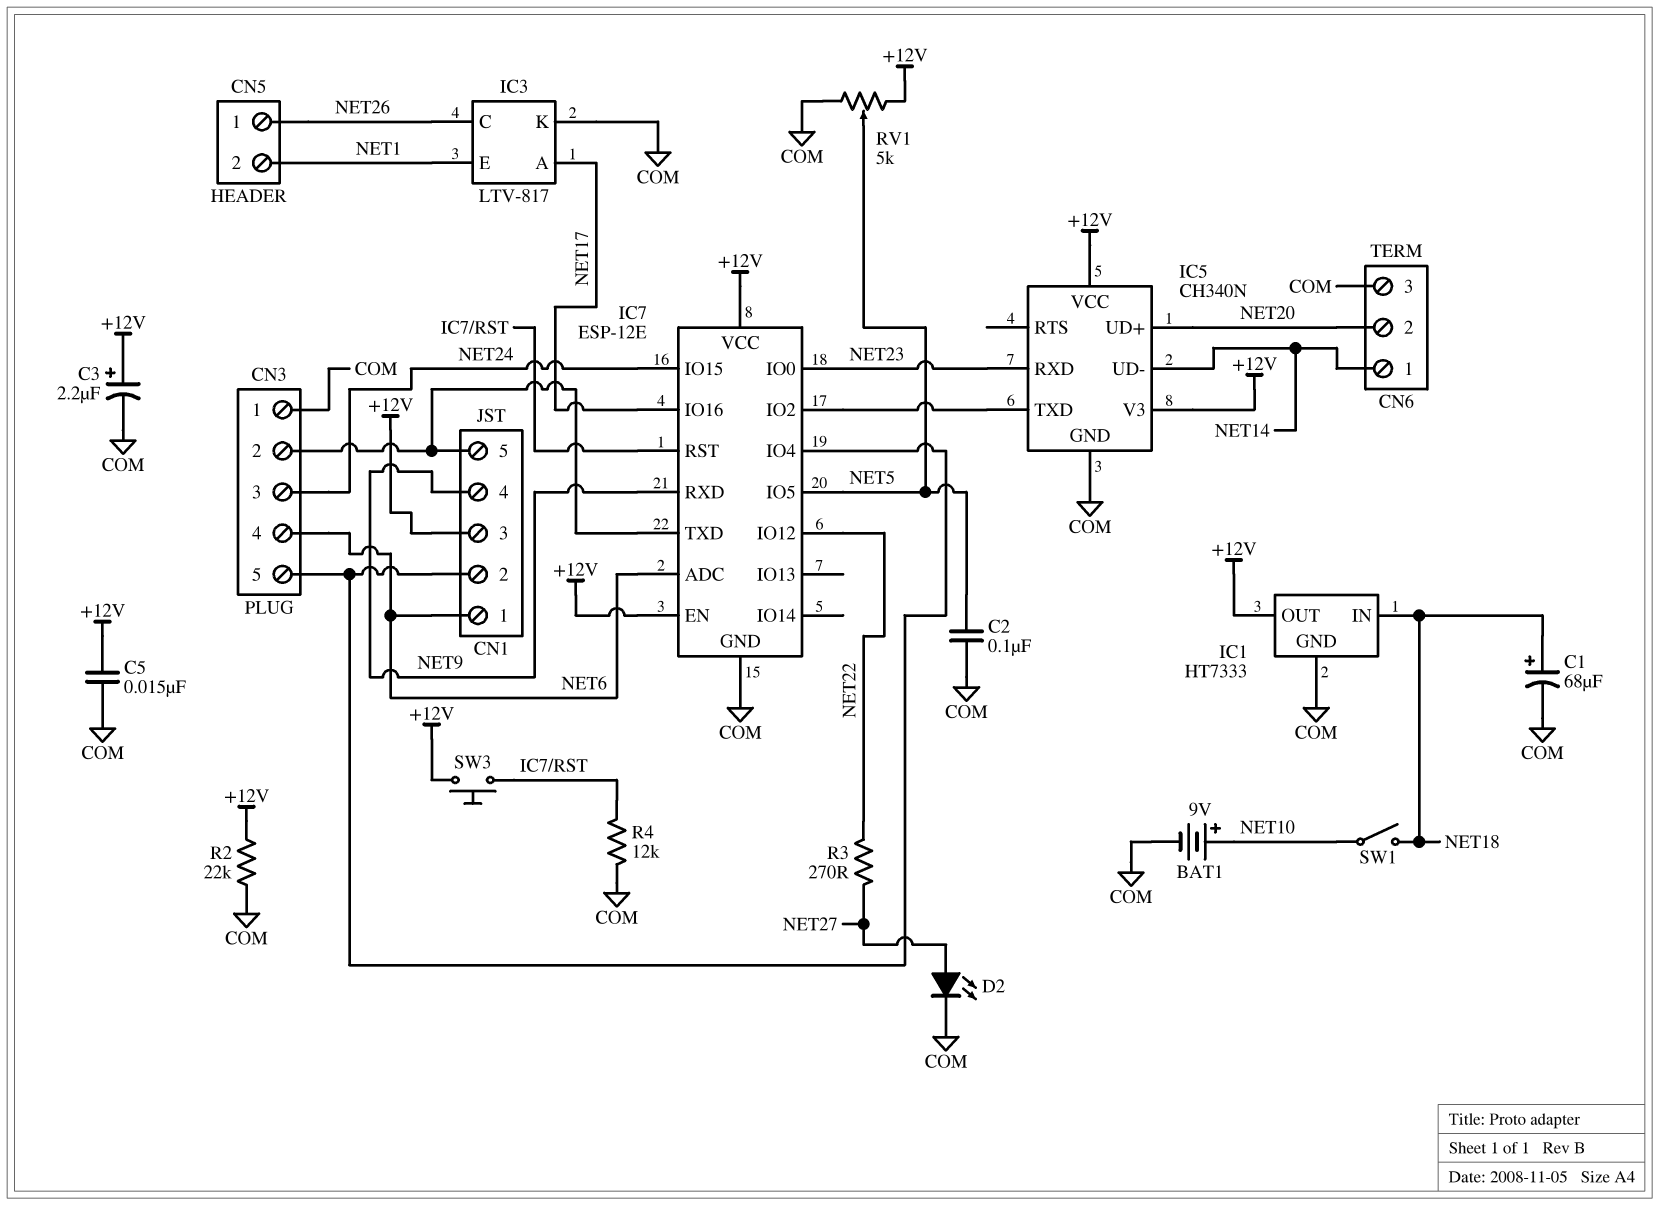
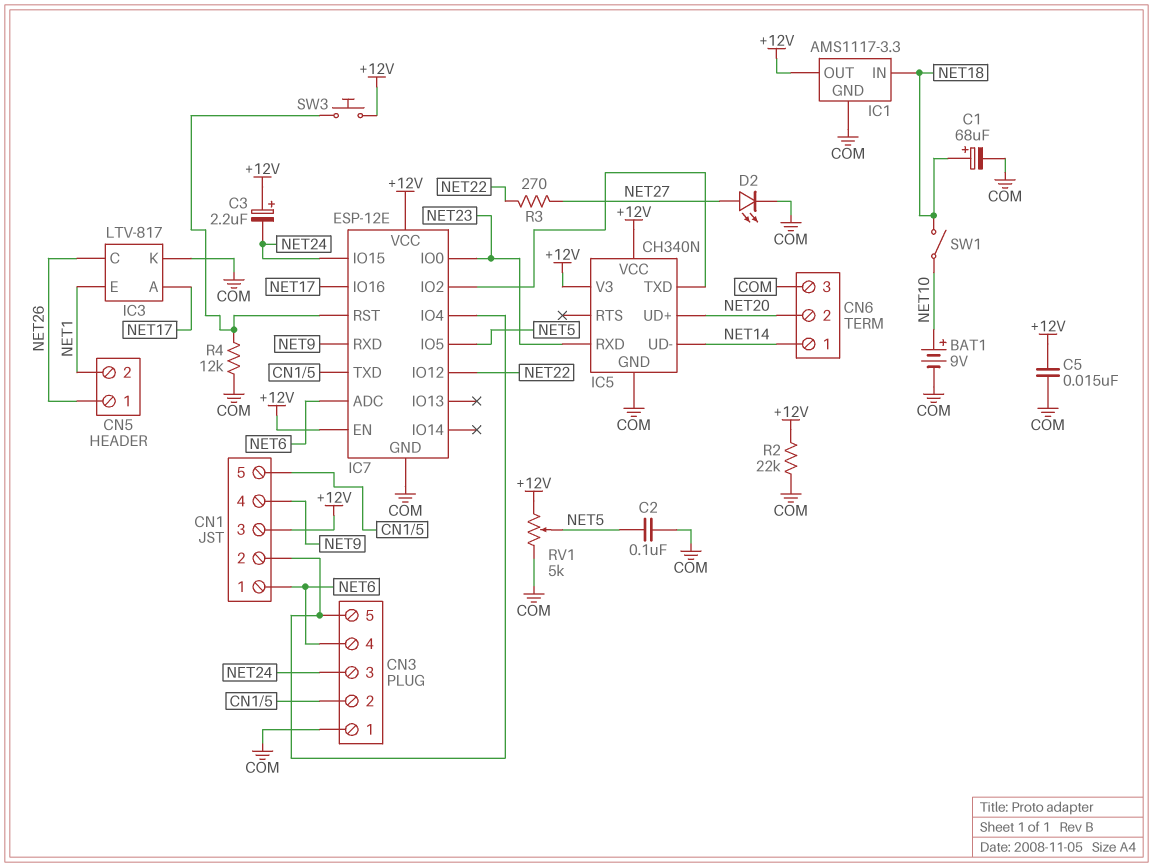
C3: 2.2uF (plus +12V, minus COM) -> 2.2uF (plus +12V, minus NET24)
IC1: HT7333 -> AMS1117-3.3

